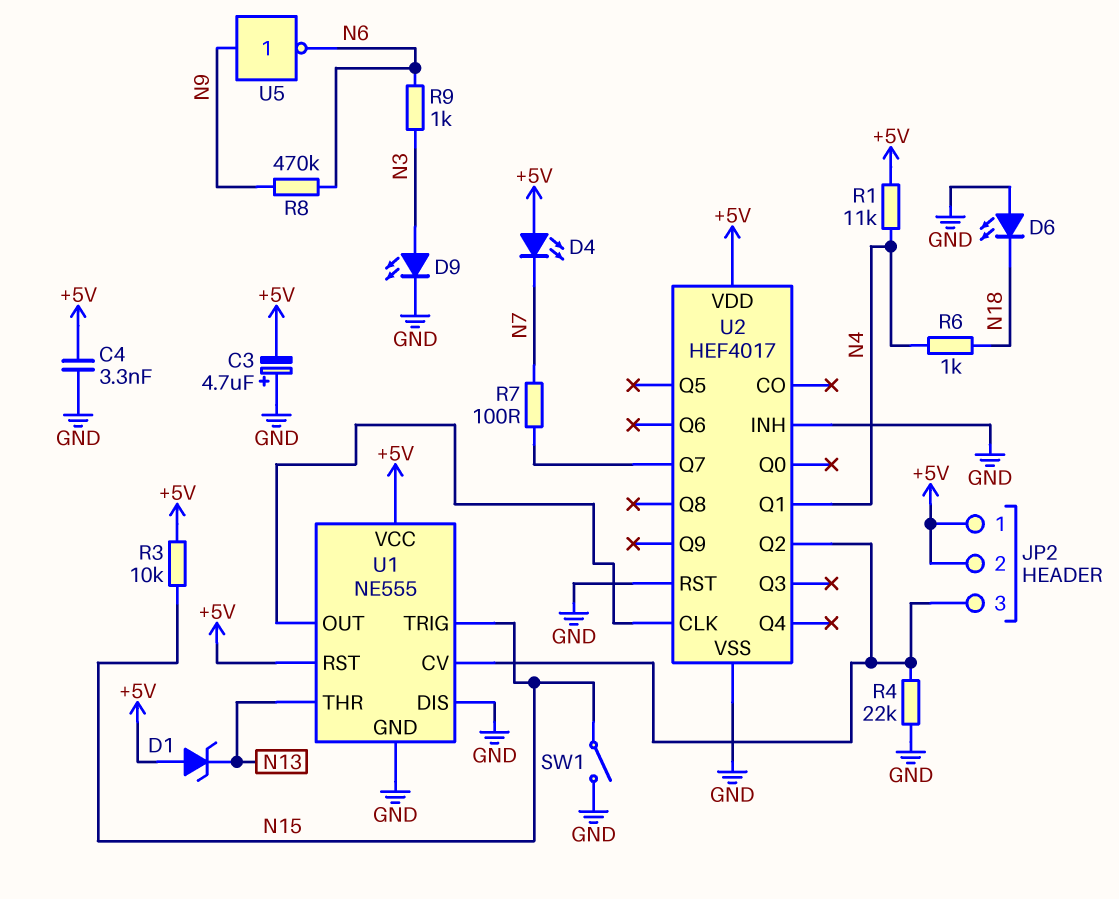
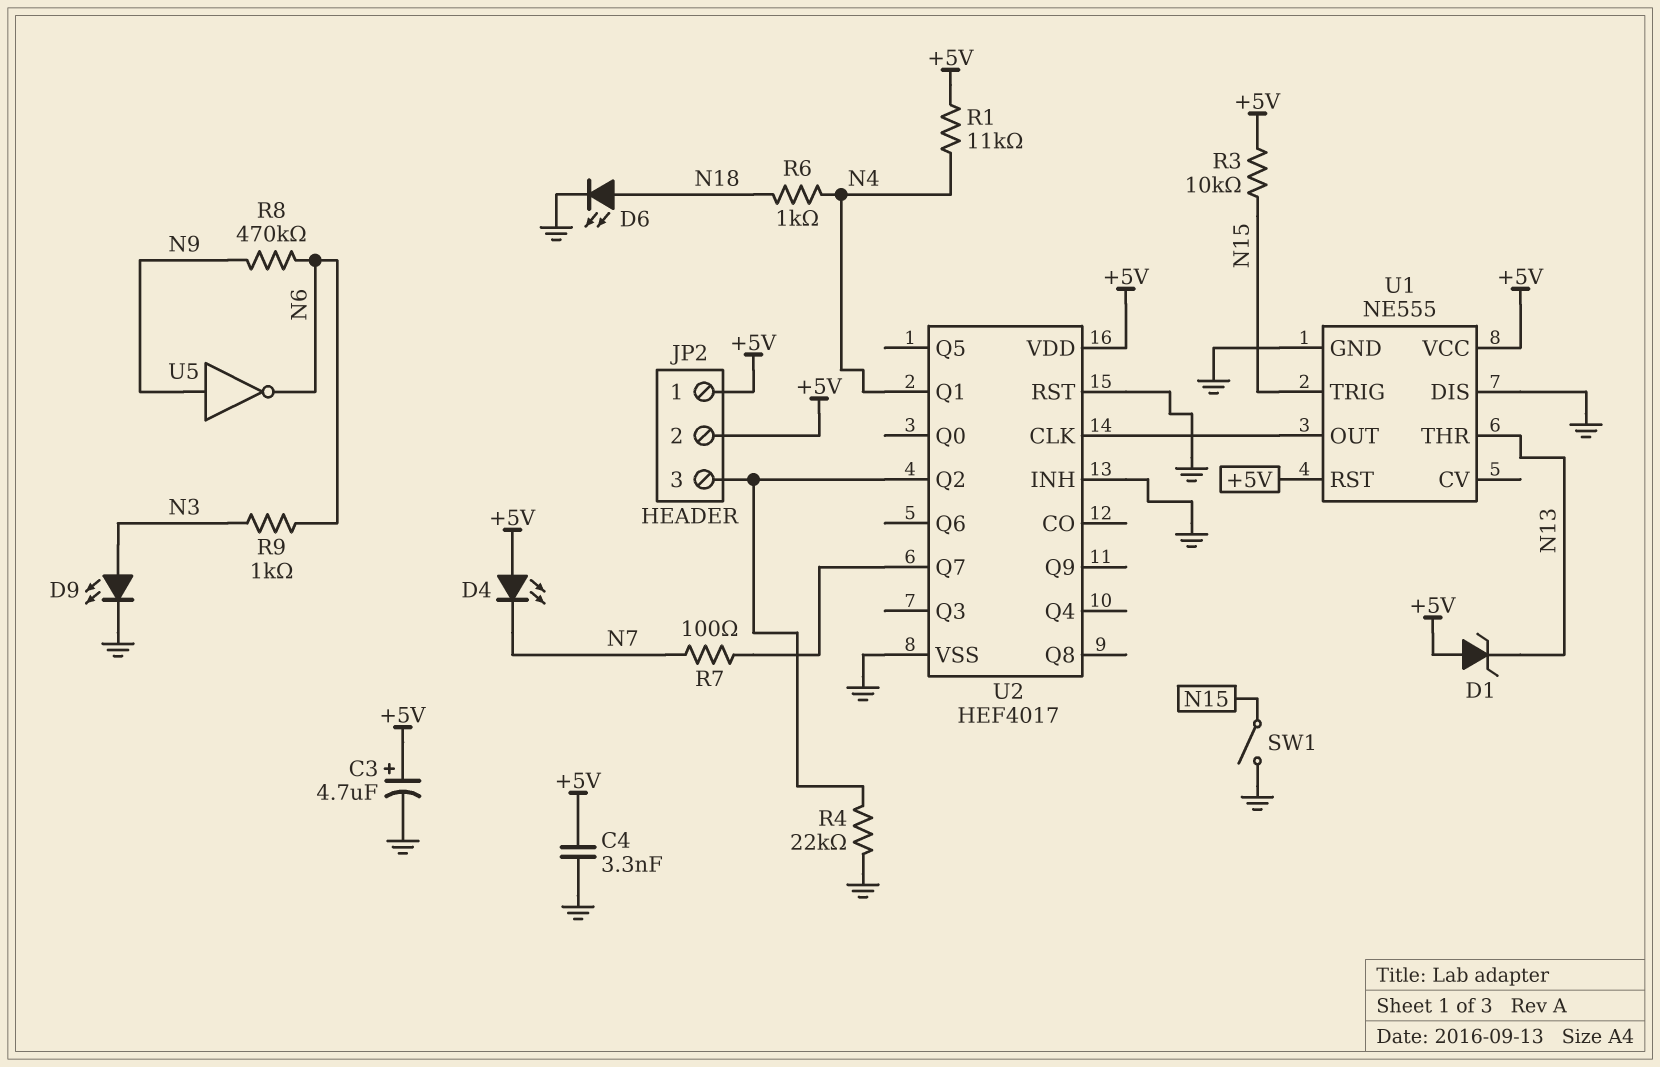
C3: 4.7uF (plus GND, minus +5V) -> 4.7uF (plus +5V, minus GND)
D6: LED (A GND, K N18) -> LED (A N18, K GND)
U1 pin CV: JP2/3 -> none

